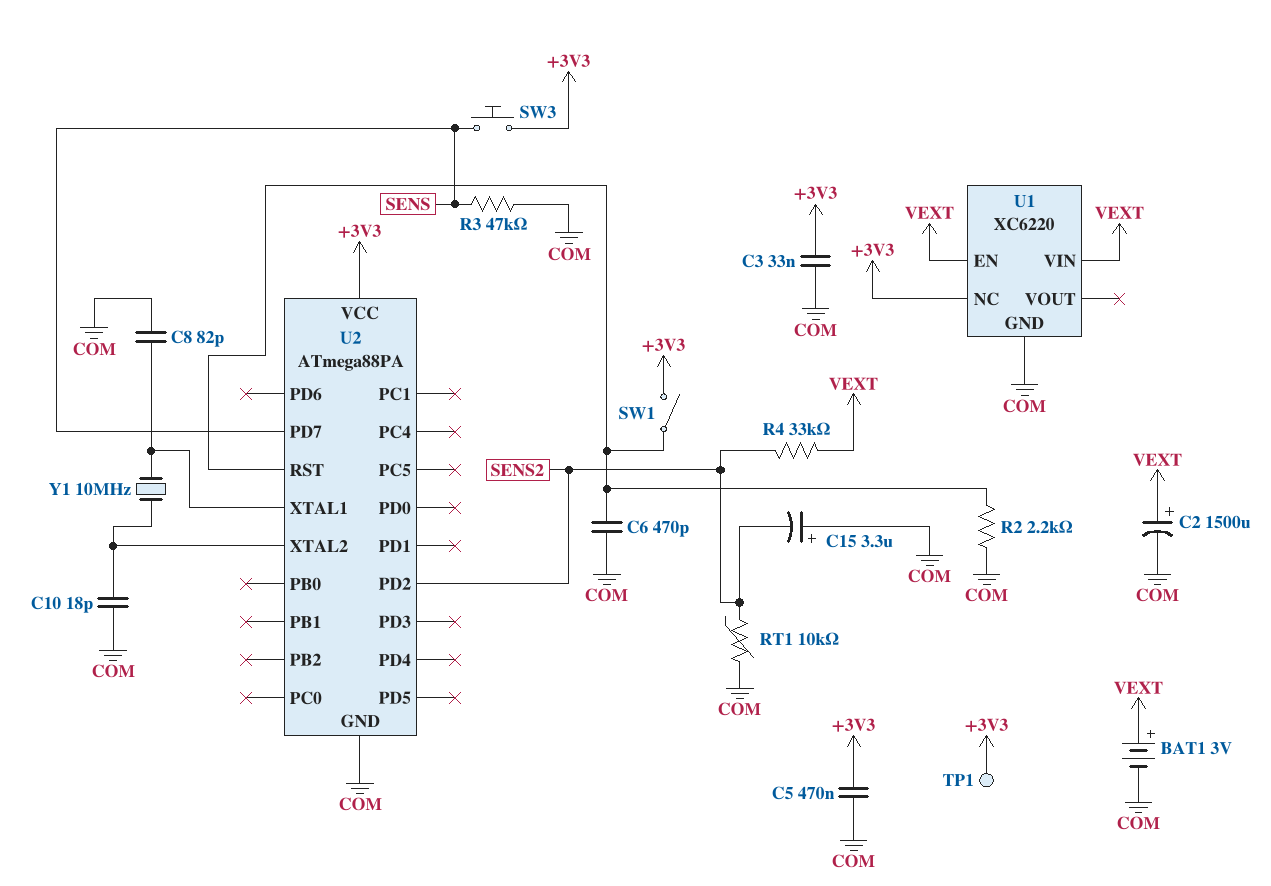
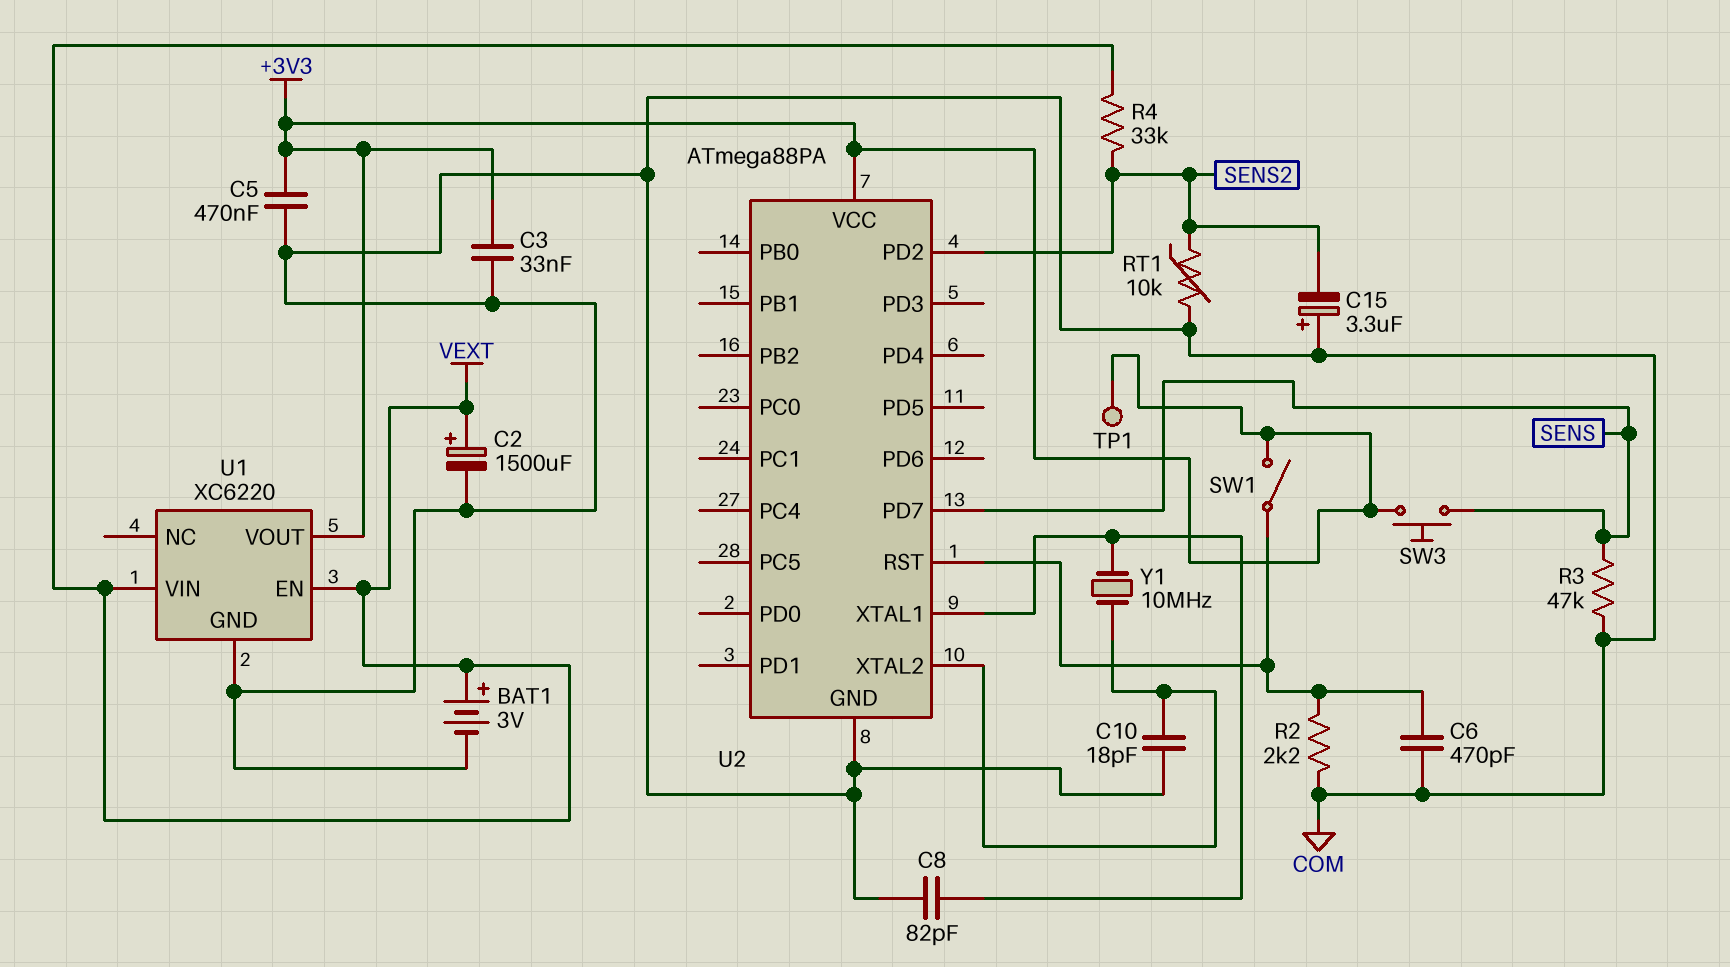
U1 pin NC: +3V3 -> none
U1 pin VOUT: none -> +3V3

